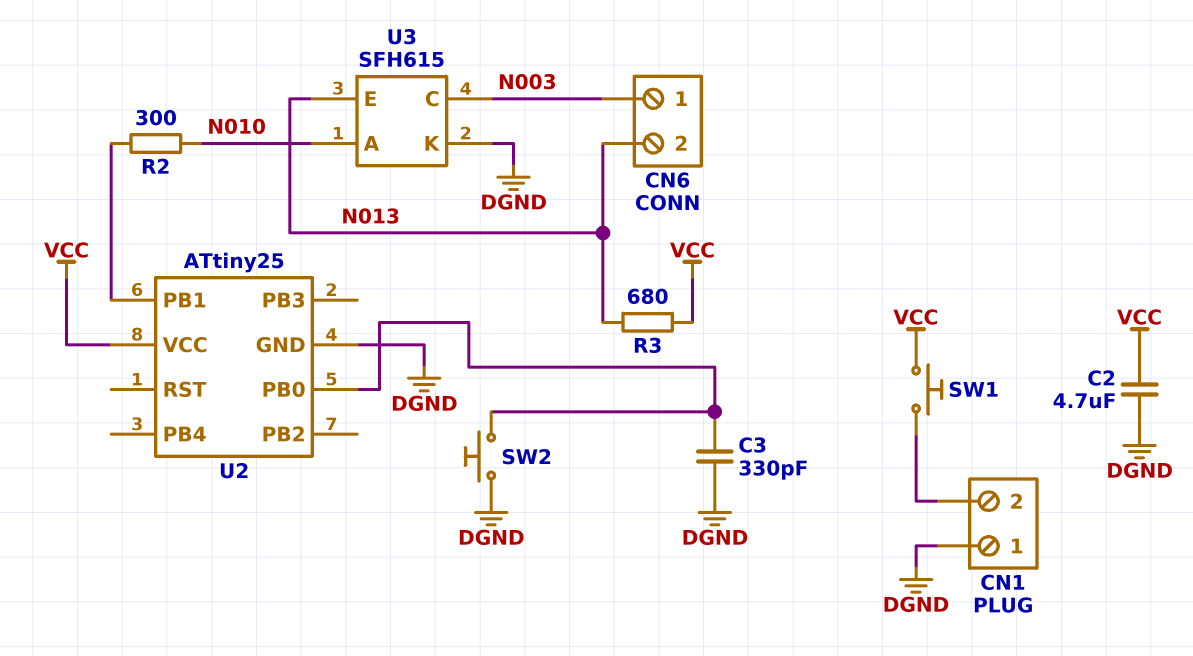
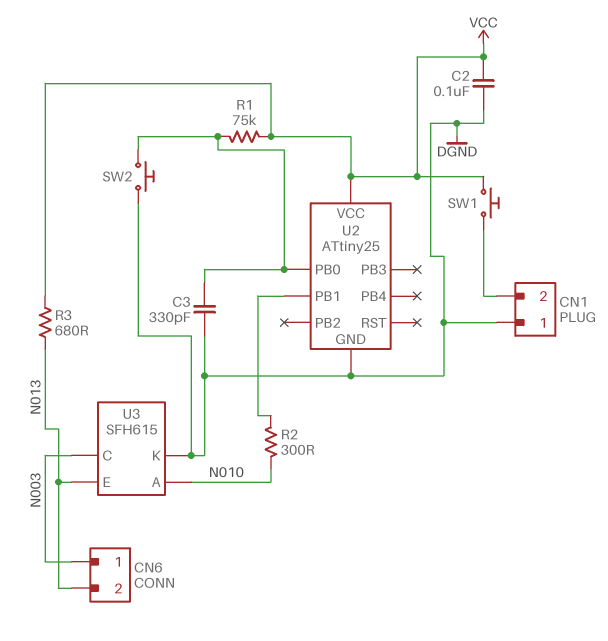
C2: 4.7uF (DGND, VCC) -> 100nF (DGND, VCC)
R1: none -> 75k (U2/PB0, VCC)

